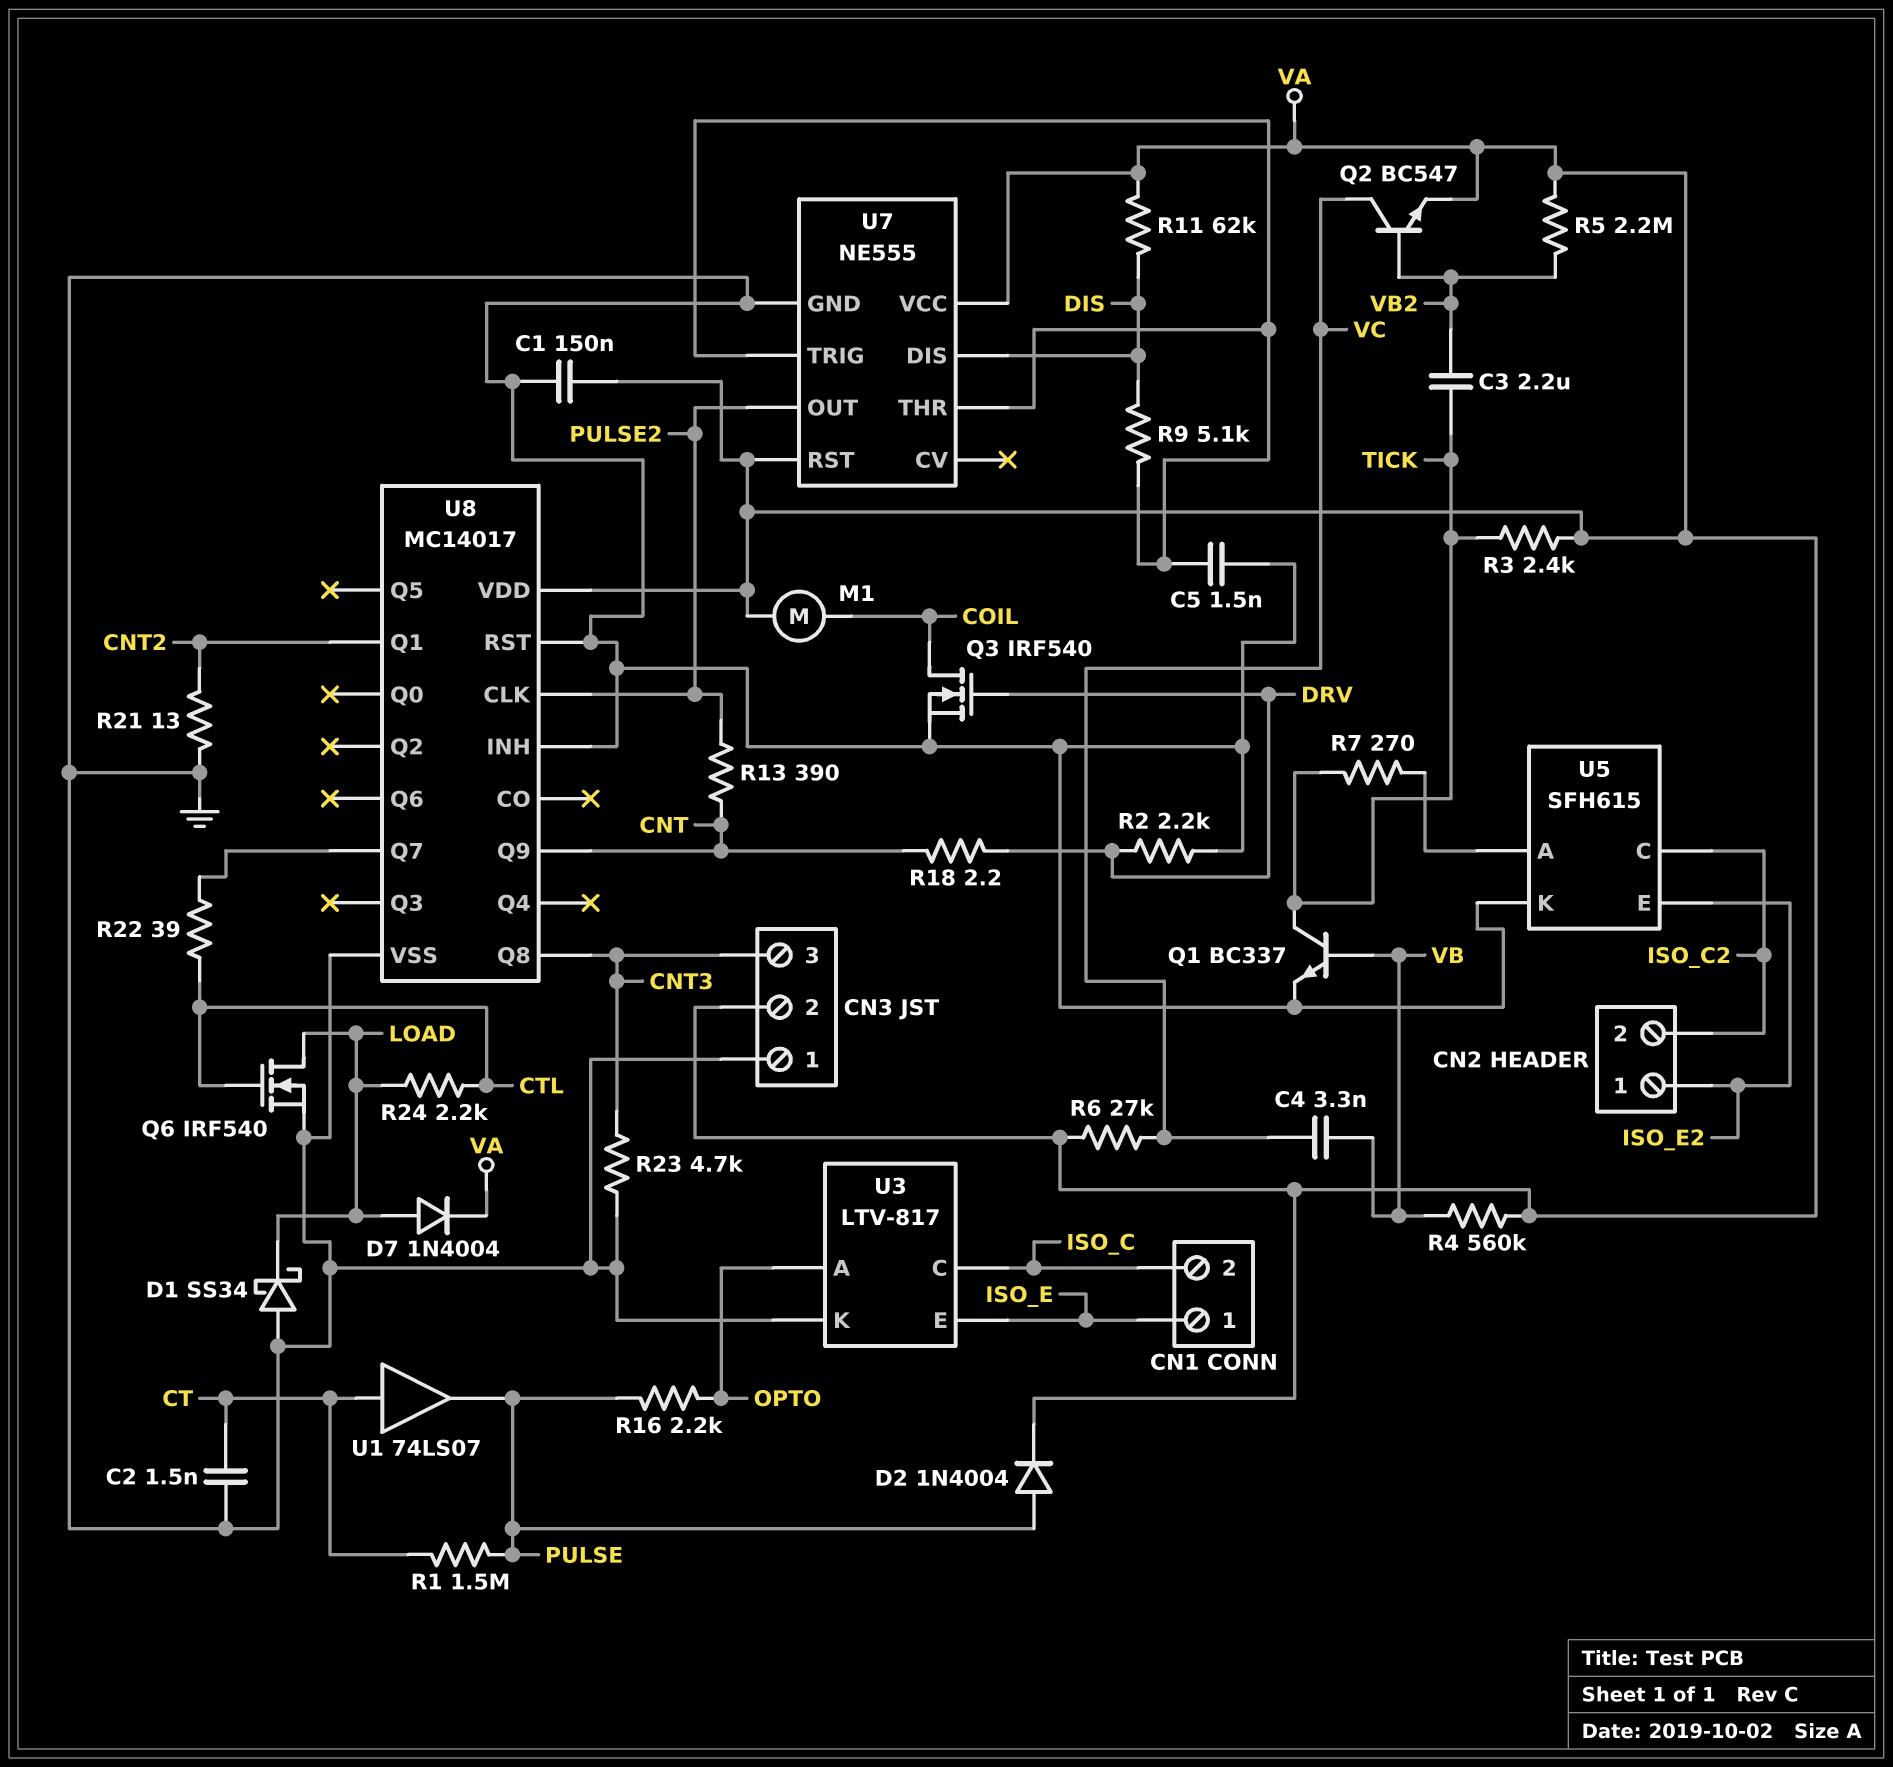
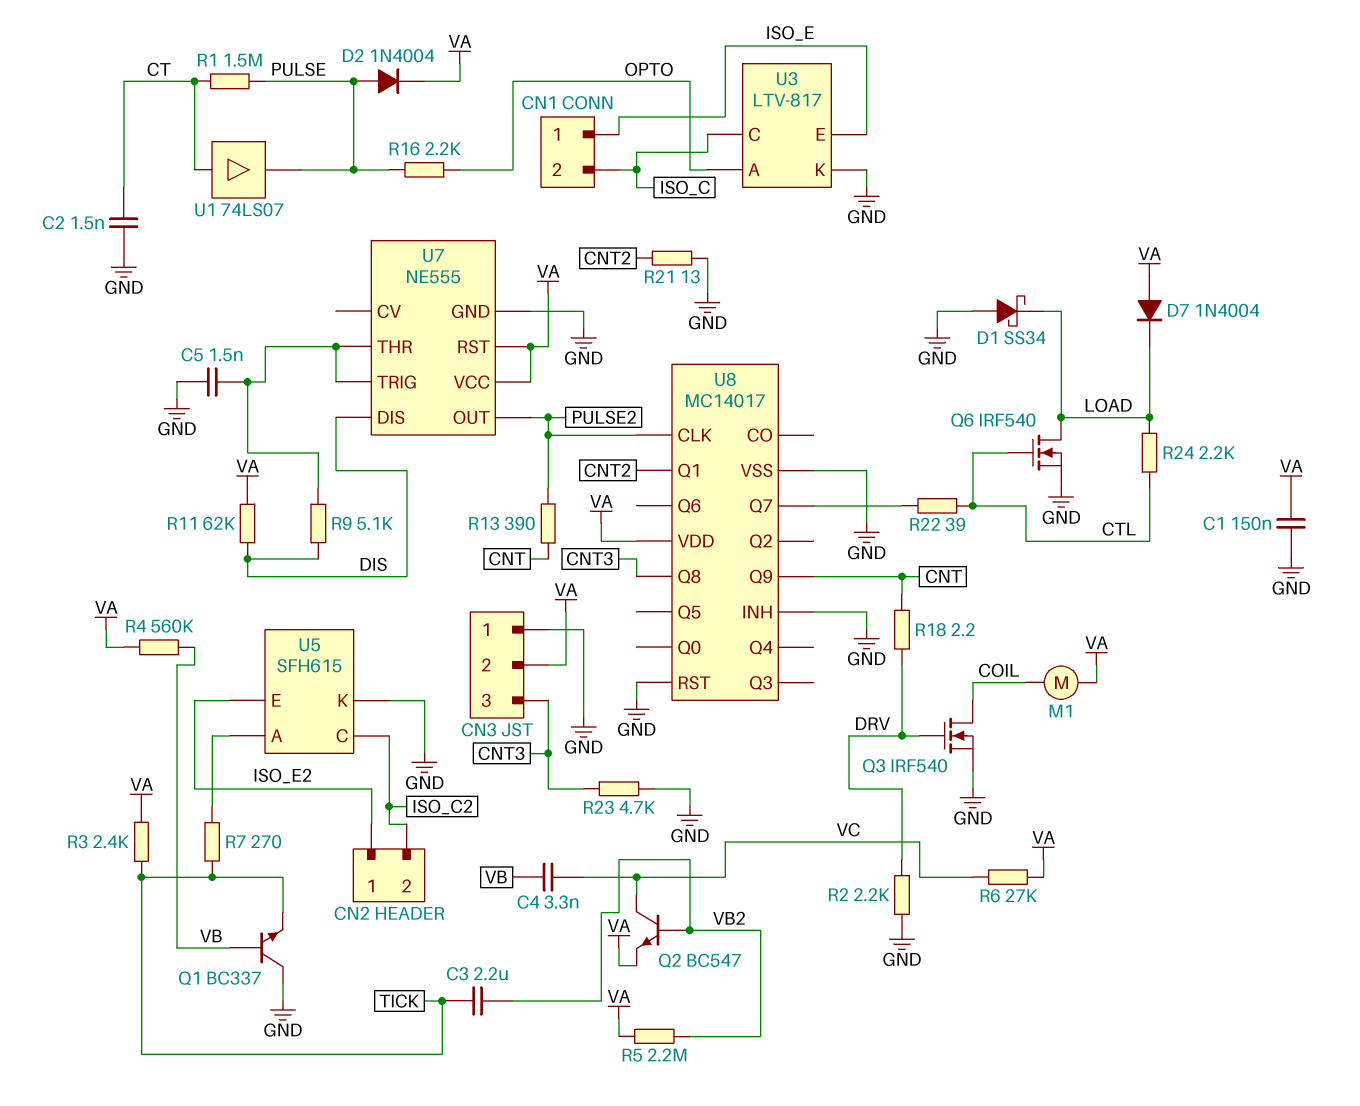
D7: diode 1N4004 (A LOAD, K VA) -> diode 1N4004 (A VA, K LOAD)
Q1: NPN BC337 (B VB, C TICK, E GND) -> NPN BC337 (B VB, C GND, E TICK)

